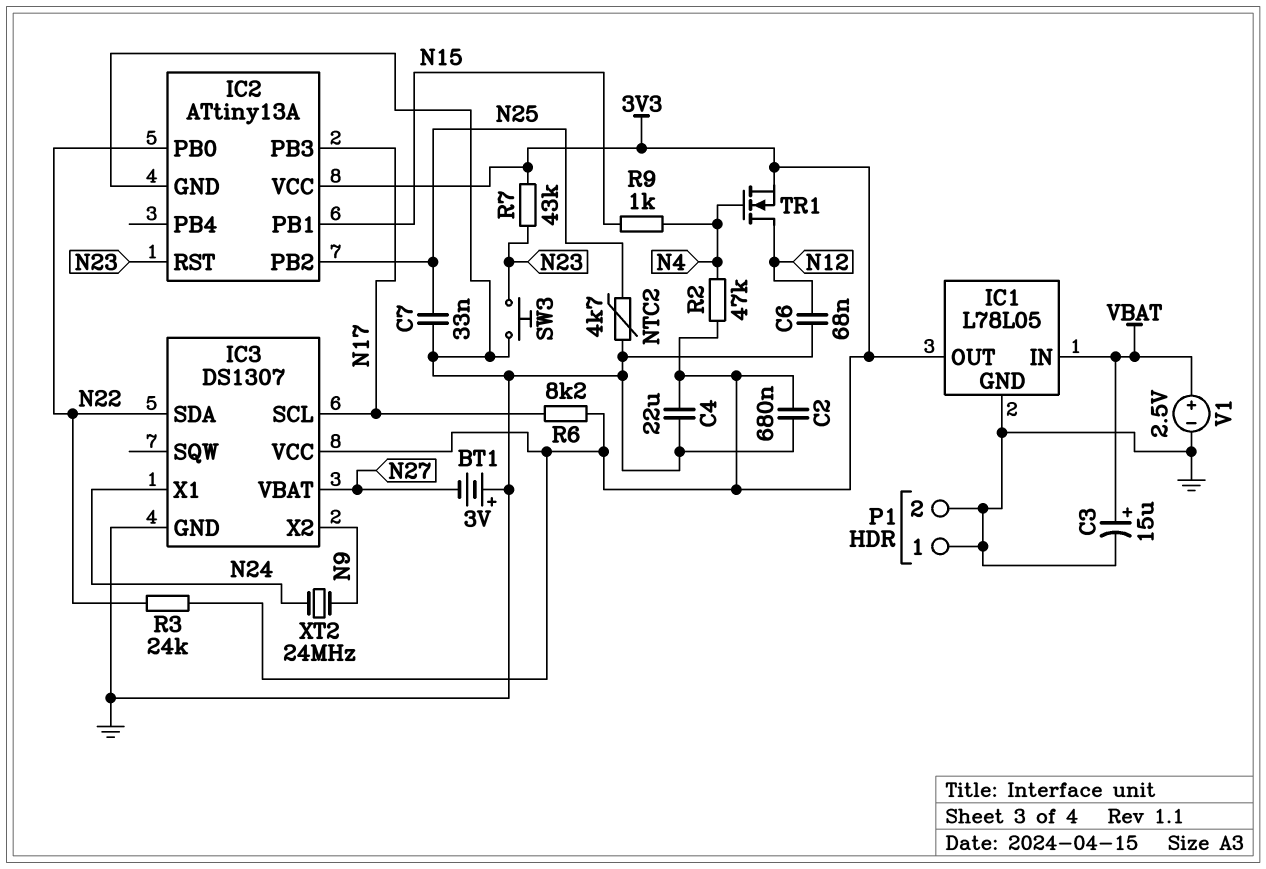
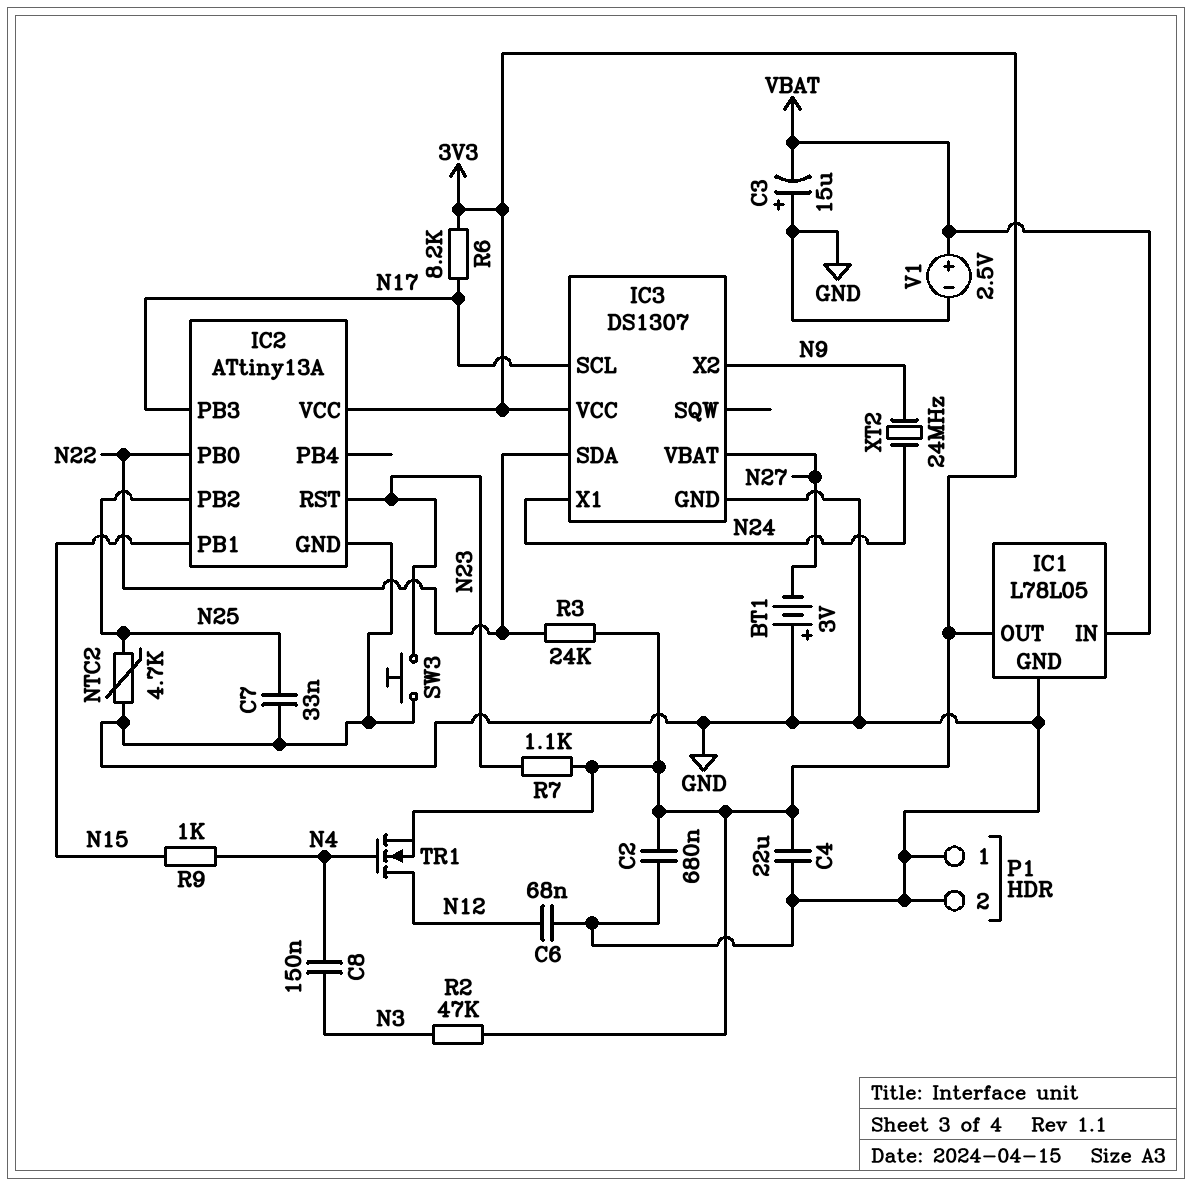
C3: 15uF (plus VBAT, minus GND) -> 15uF (plus GND, minus VBAT)
C8: none -> 150nF (N3, N4)
R2: 47k (3V3, N4) -> 47k (3V3, N3)
R7: 43k (3V3, N23) -> 1.1k (3V3, N23)

